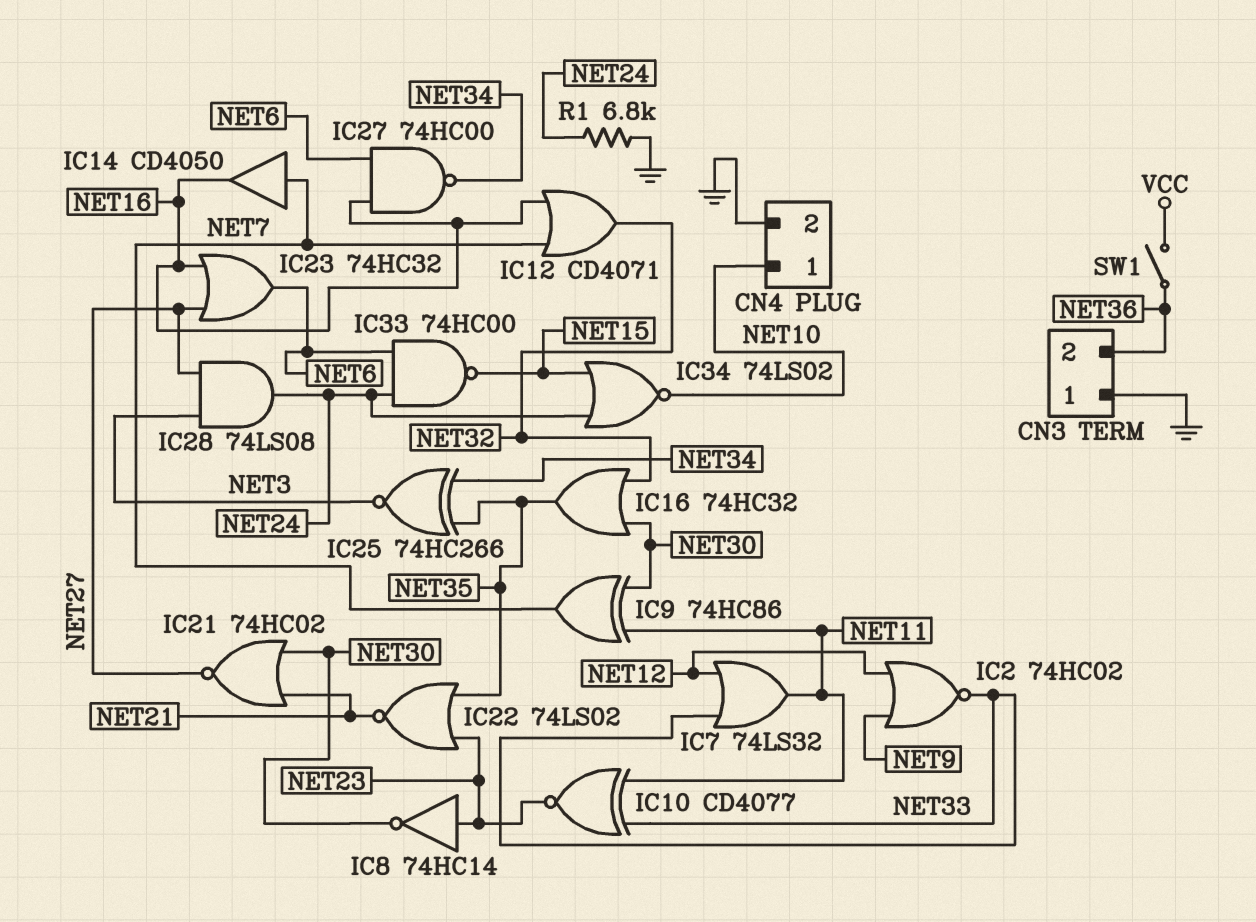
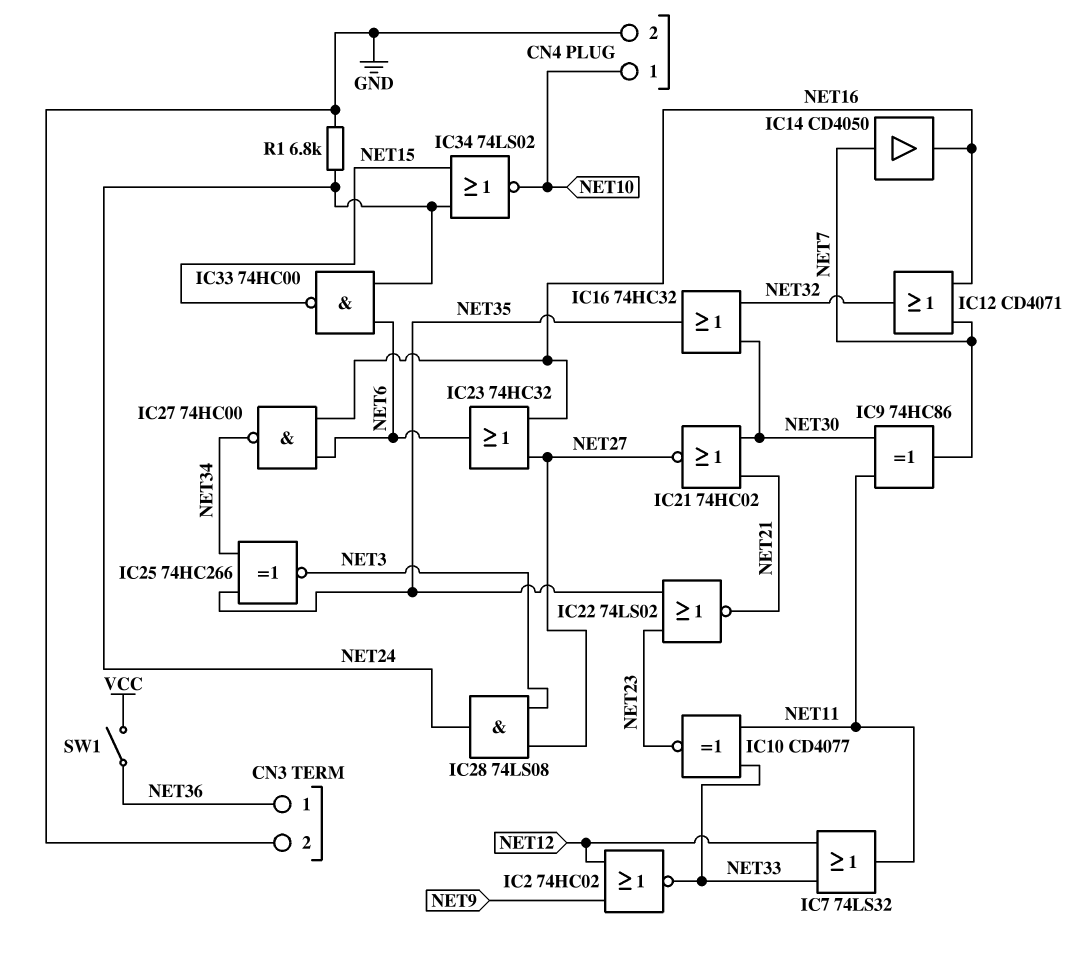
CN3 pin 1: GND -> NET36
CN3 pin 2: NET36 -> GND
IC8: NOT 74HC14 (in NET23, out NET30) -> none

